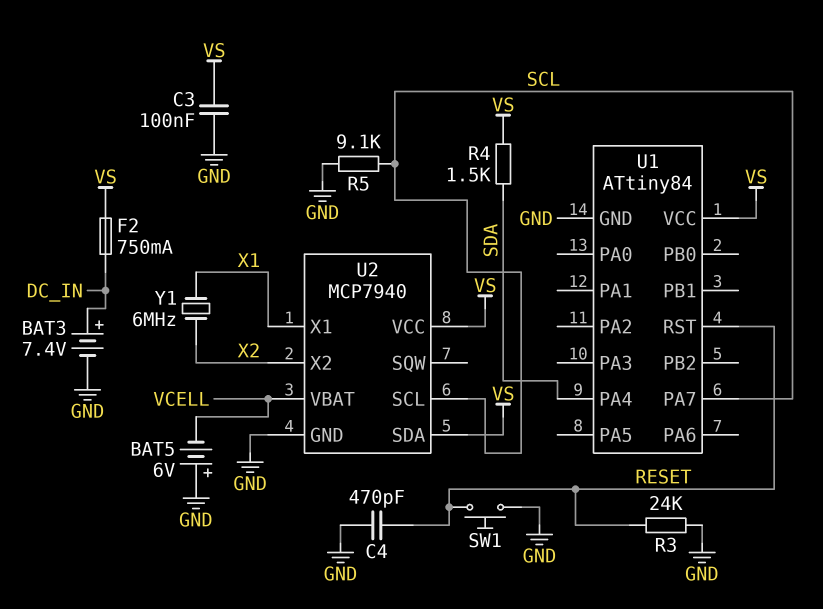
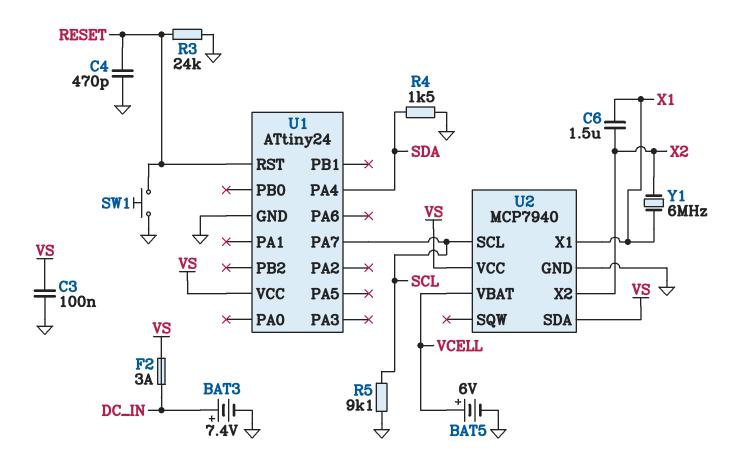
BAT5: 6V (plus GND, minus VCELL) -> 6V (plus VCELL, minus GND)
C6: none -> 1.5uF (X1, X2)
F2: 750mA (DC_IN, VS) -> 3A (DC_IN, VS)
R4: 1.5k (SDA, VS) -> 1.5k (GND, SDA)
U1: ATtiny84 -> ATtiny24

